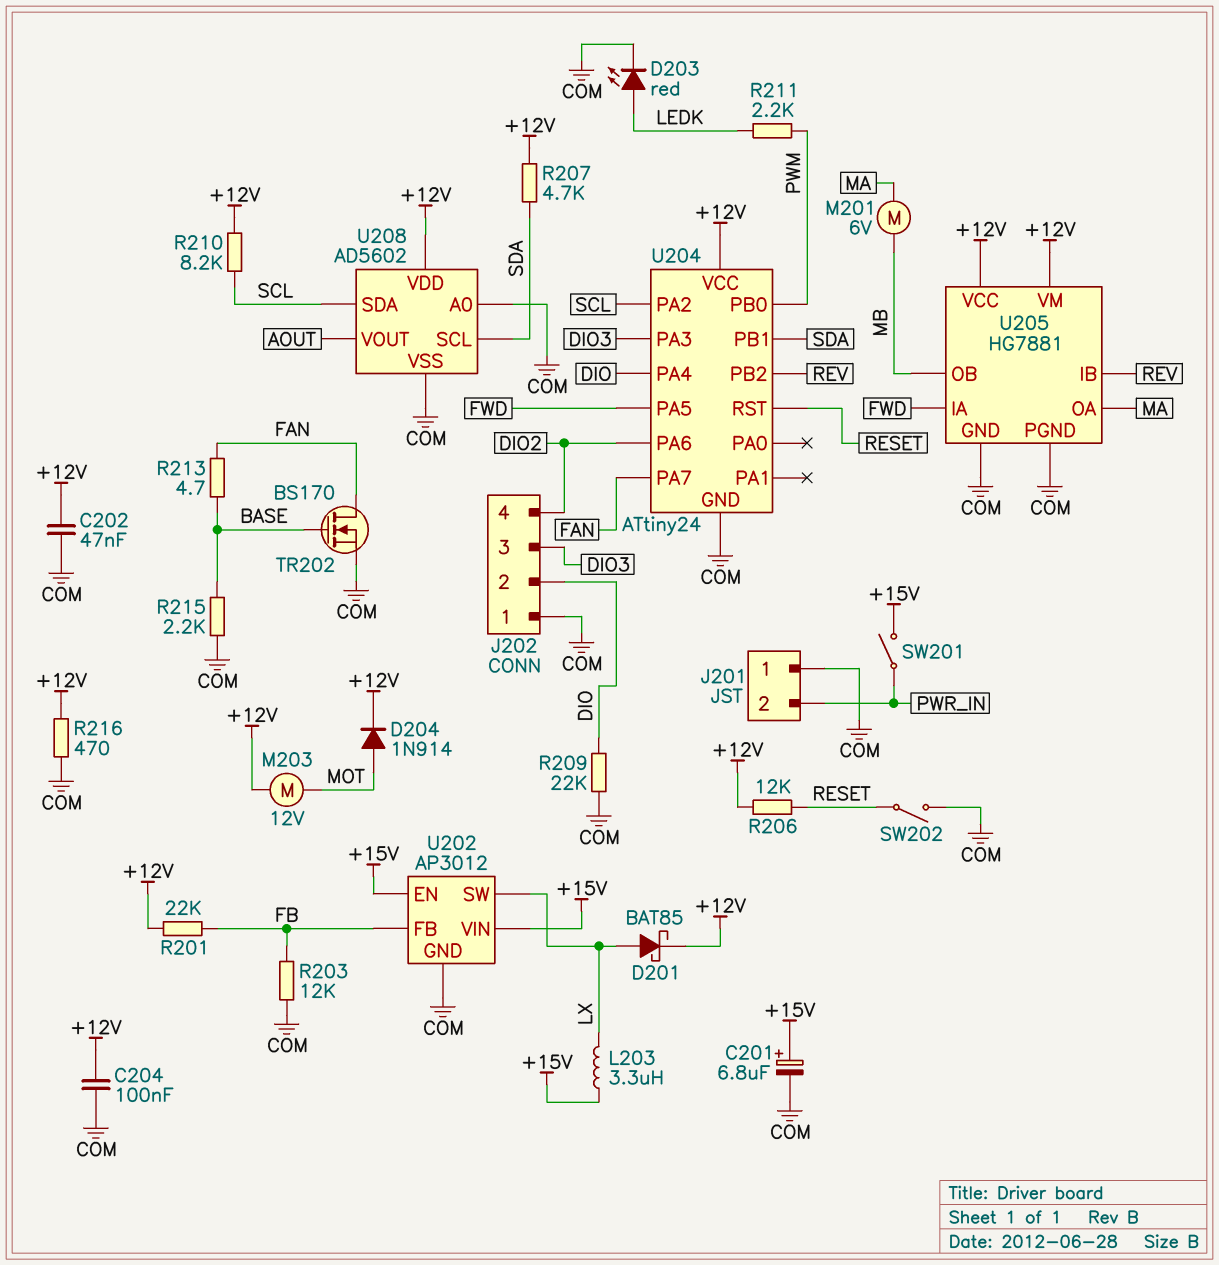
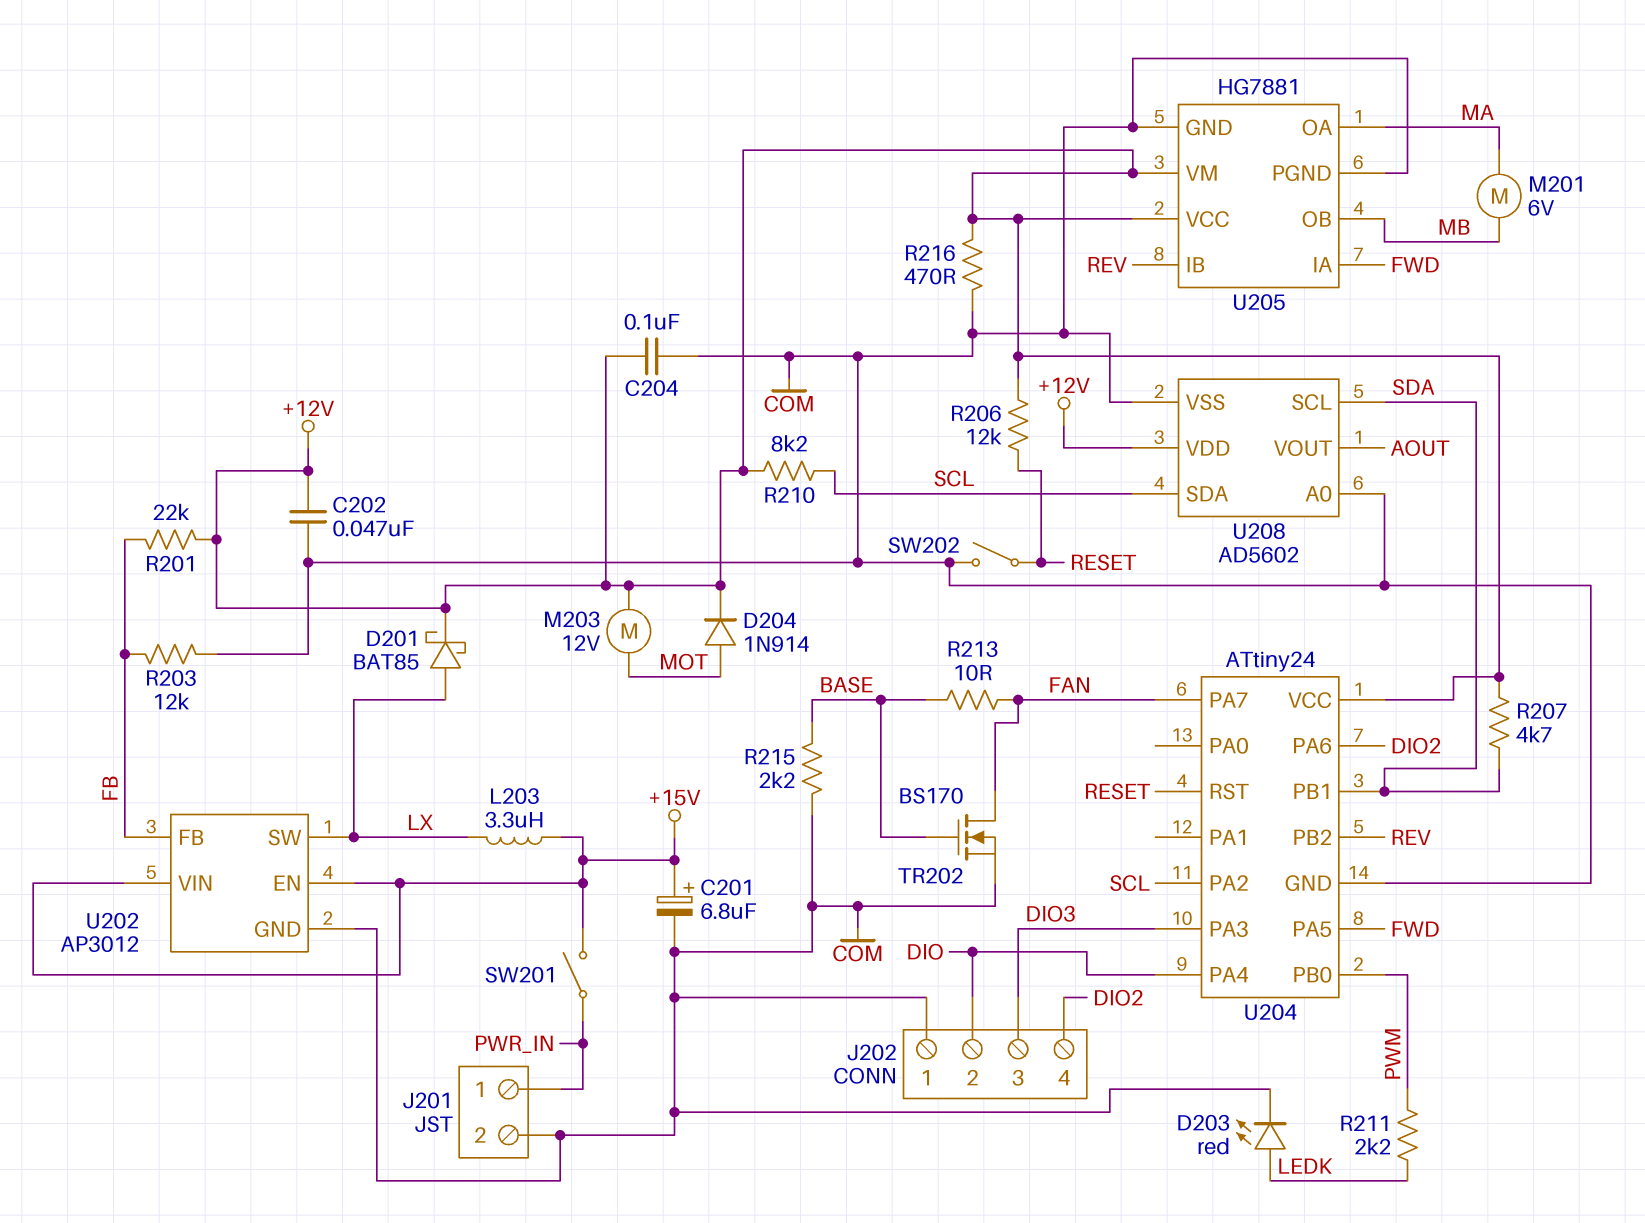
J201 pin 1: COM -> PWR_IN
J201 pin 2: PWR_IN -> COM
R209: 22k (COM, DIO) -> none
R213: 4.7 (BASE, FAN) -> 10 (BASE, FAN)

